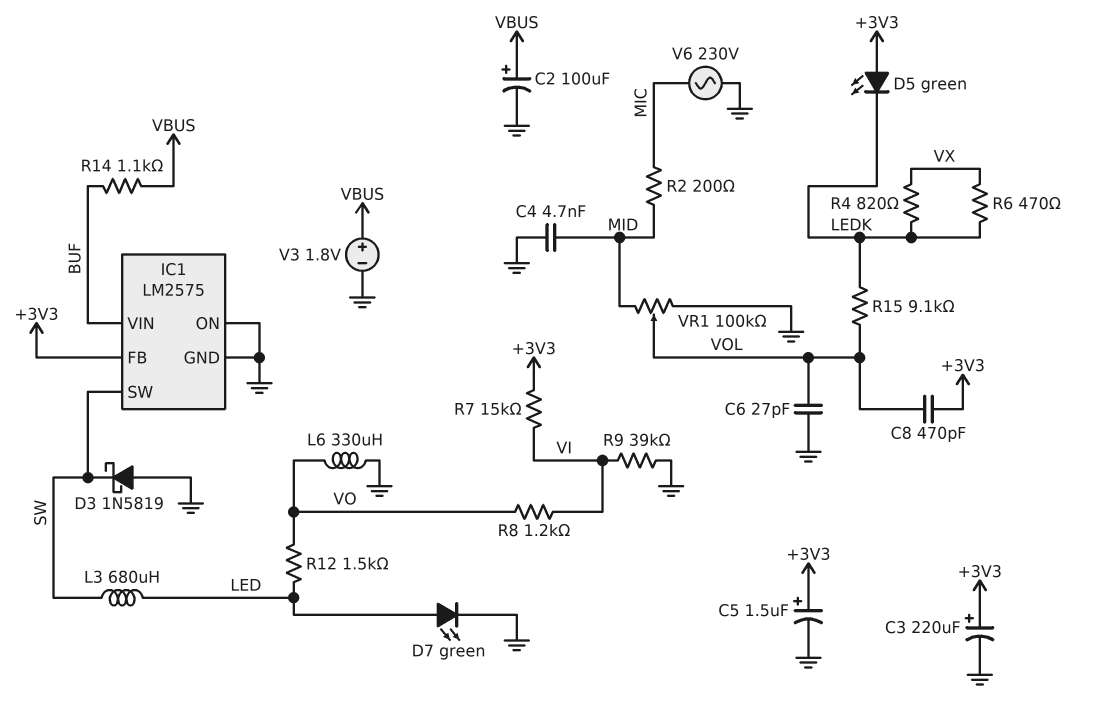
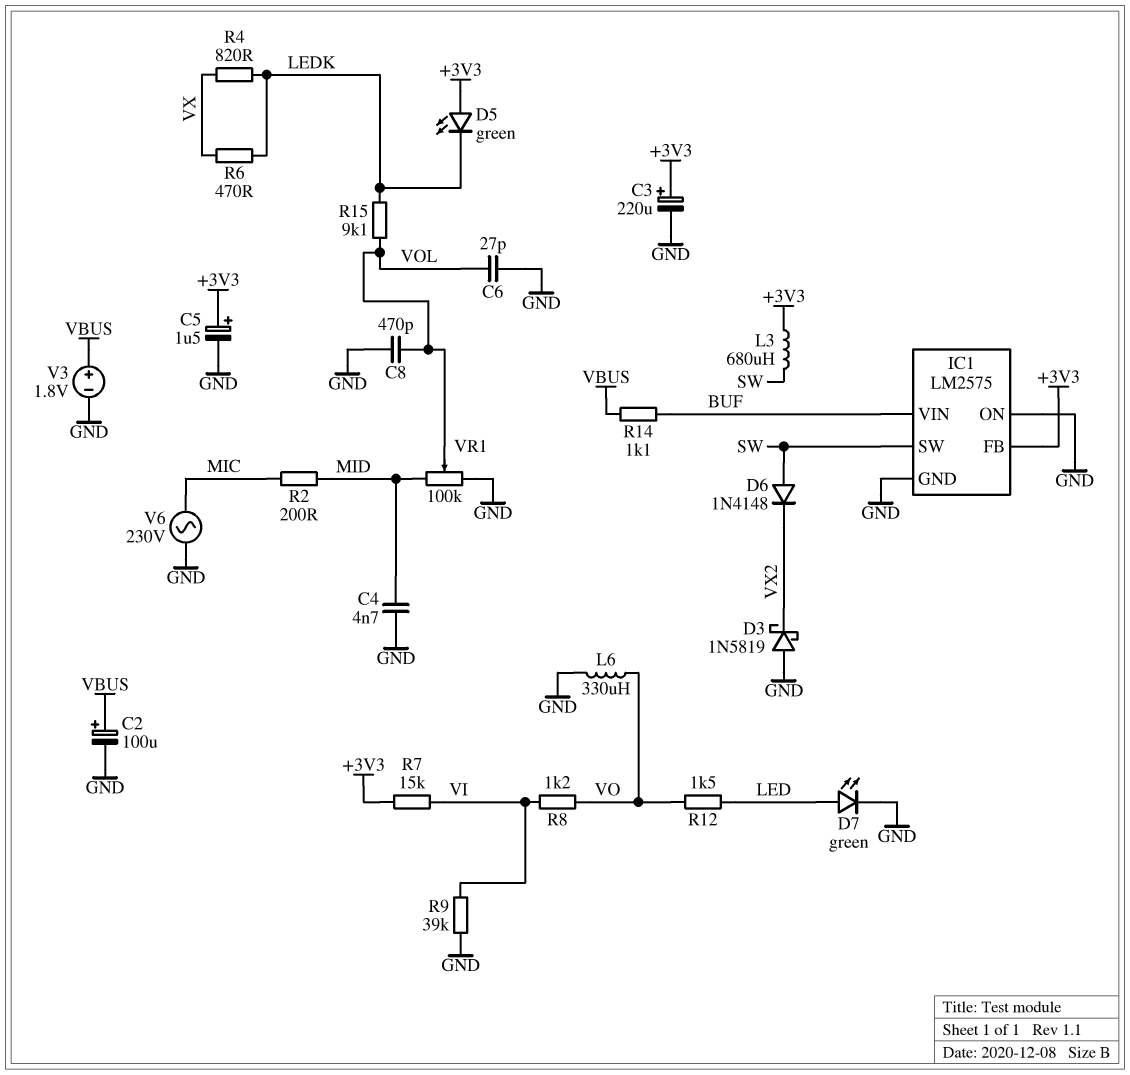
C8: 470pF (+3V3, VOL) -> 470pF (GND, VOL)
D3: schottky 1N5819 (A GND, K SW) -> schottky 1N5819 (A GND, K VX2)
D6: none -> diode 1N4148 (A SW, K VX2)
L3: 680uH (LED, SW) -> 680uH (+3V3, SW)

